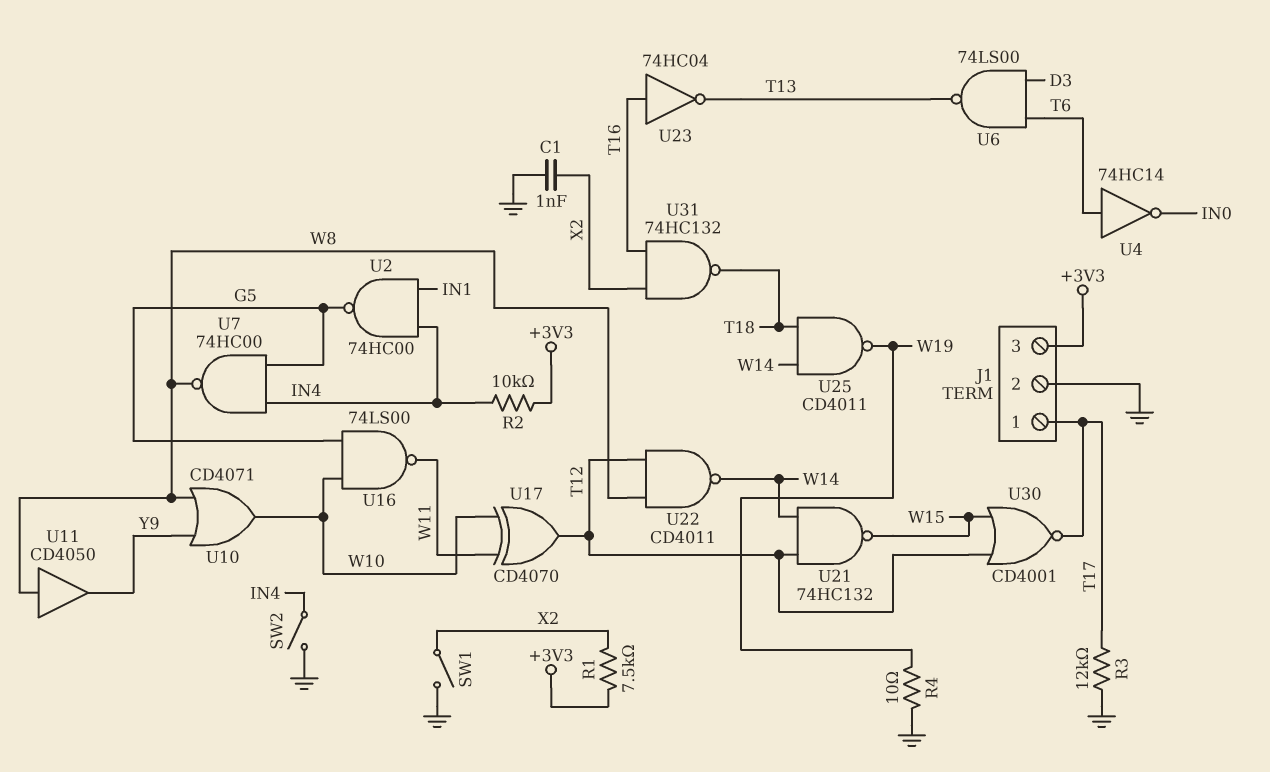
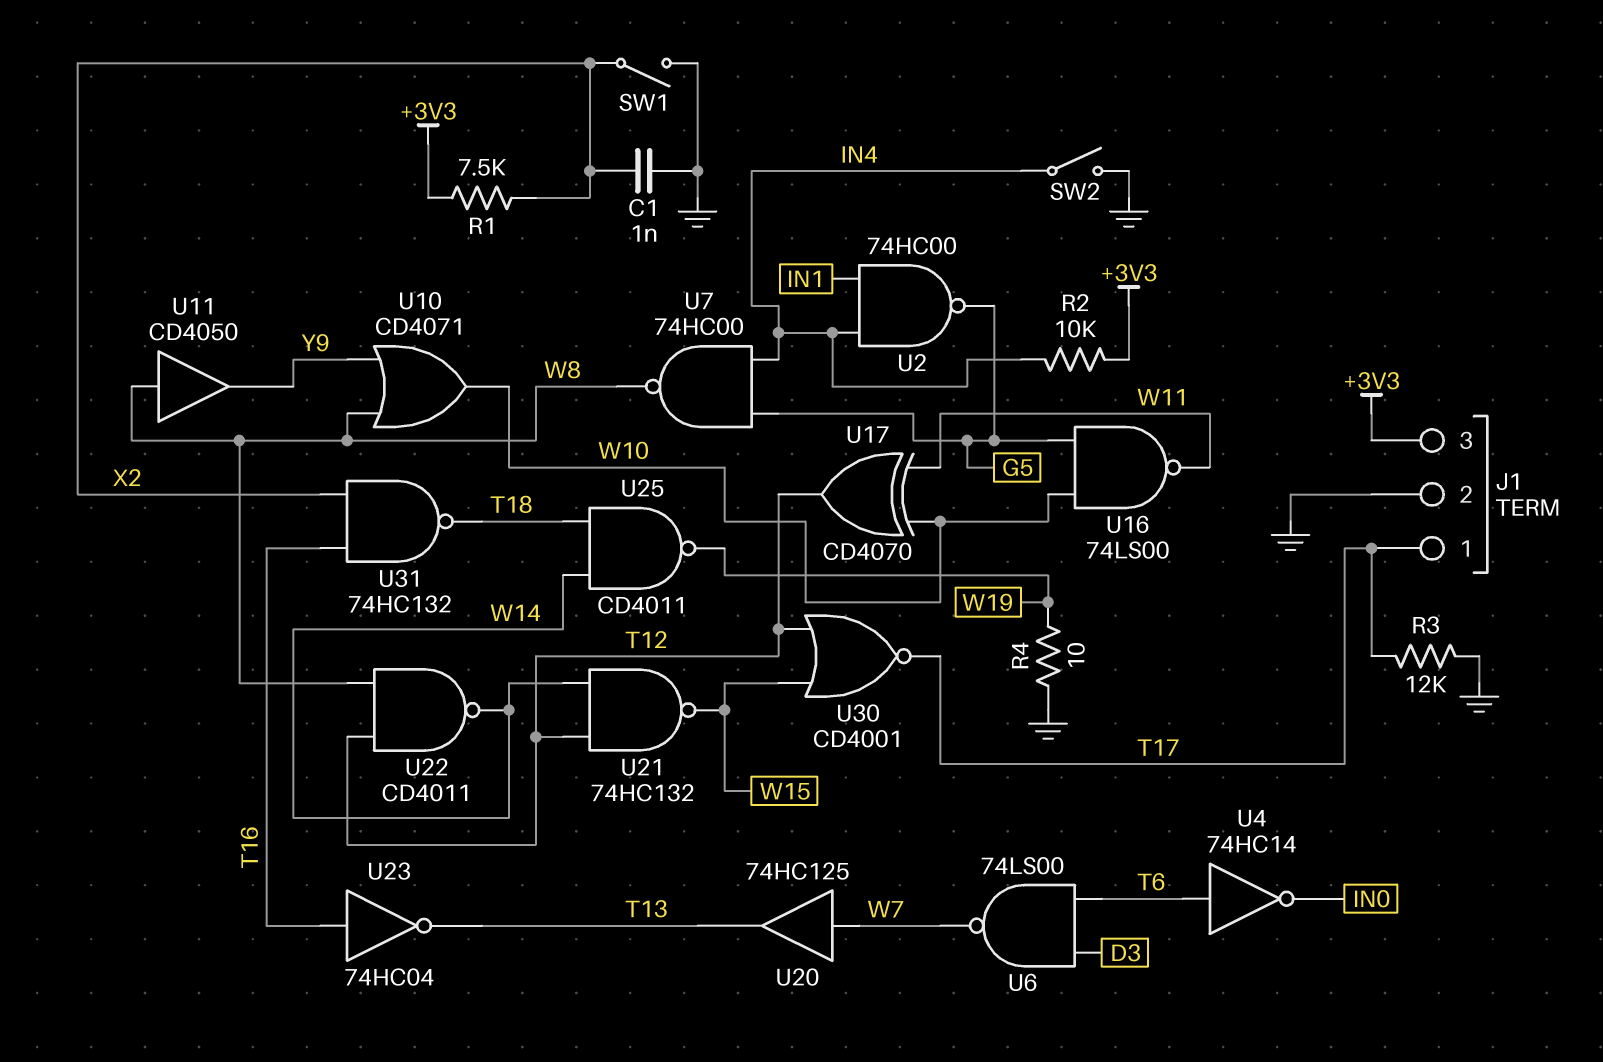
U6: NAND 74LS00 (in D3, in T6, out T13) -> NAND 74LS00 (in D3, in T6, out W7)
U20: none -> buffer 74HC125 (in W7, out T13)

